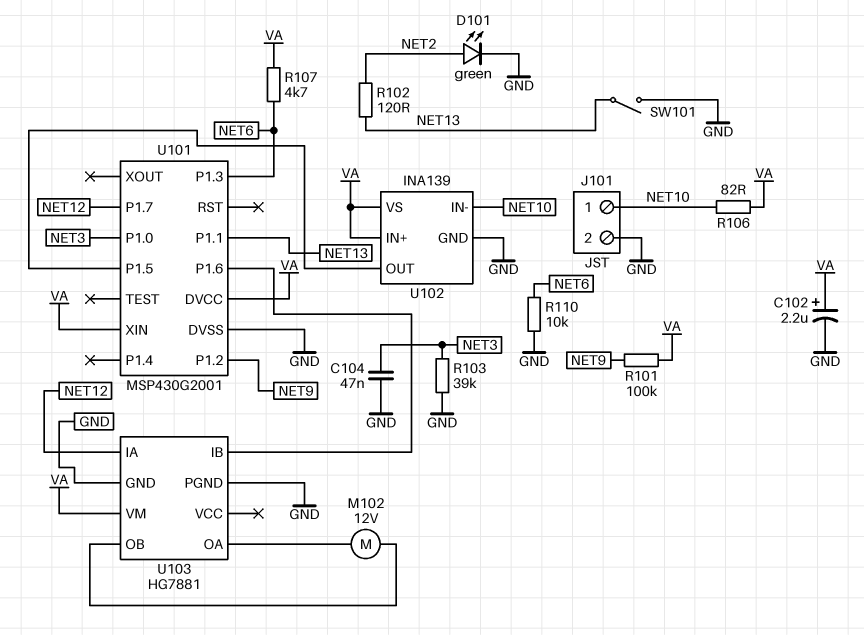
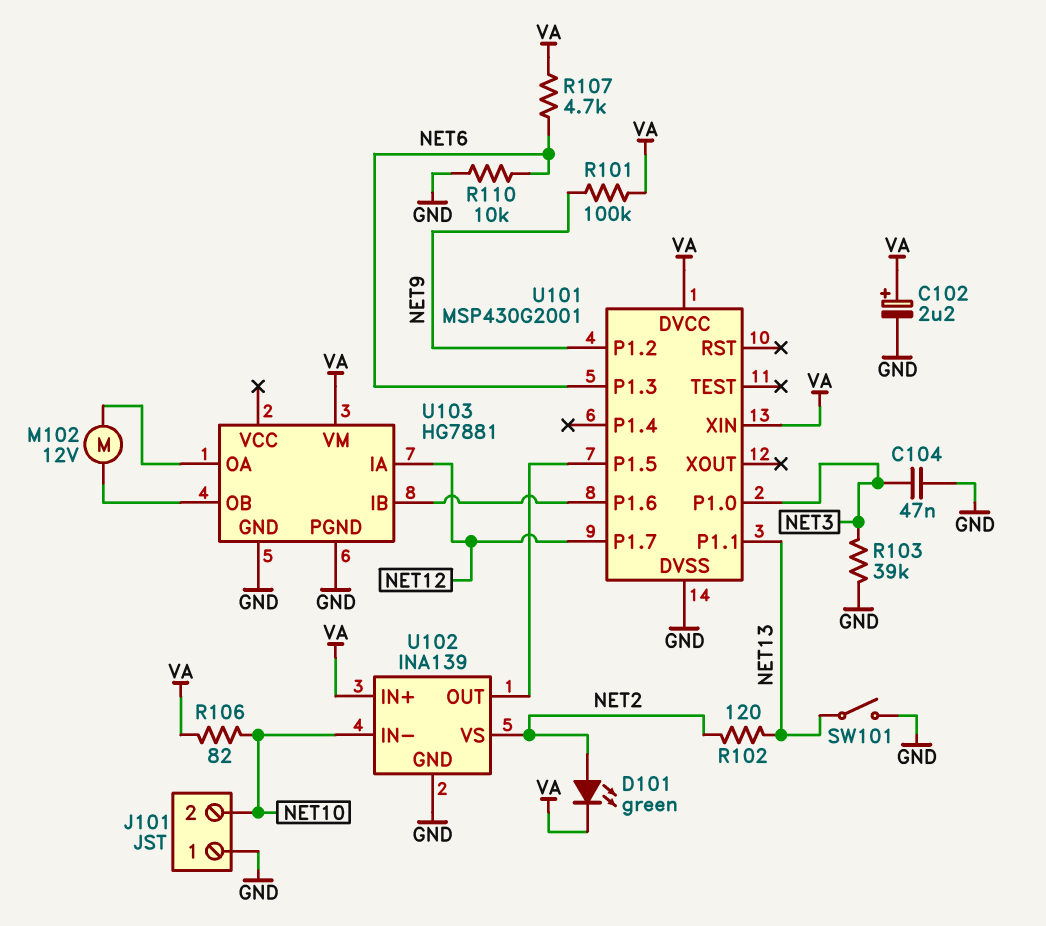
D101: LED green (A NET2, K GND) -> LED green (A NET2, K VA)
J101 pin 1: NET10 -> GND
J101 pin 2: GND -> NET10
U102 pin VS: VA -> NET2

